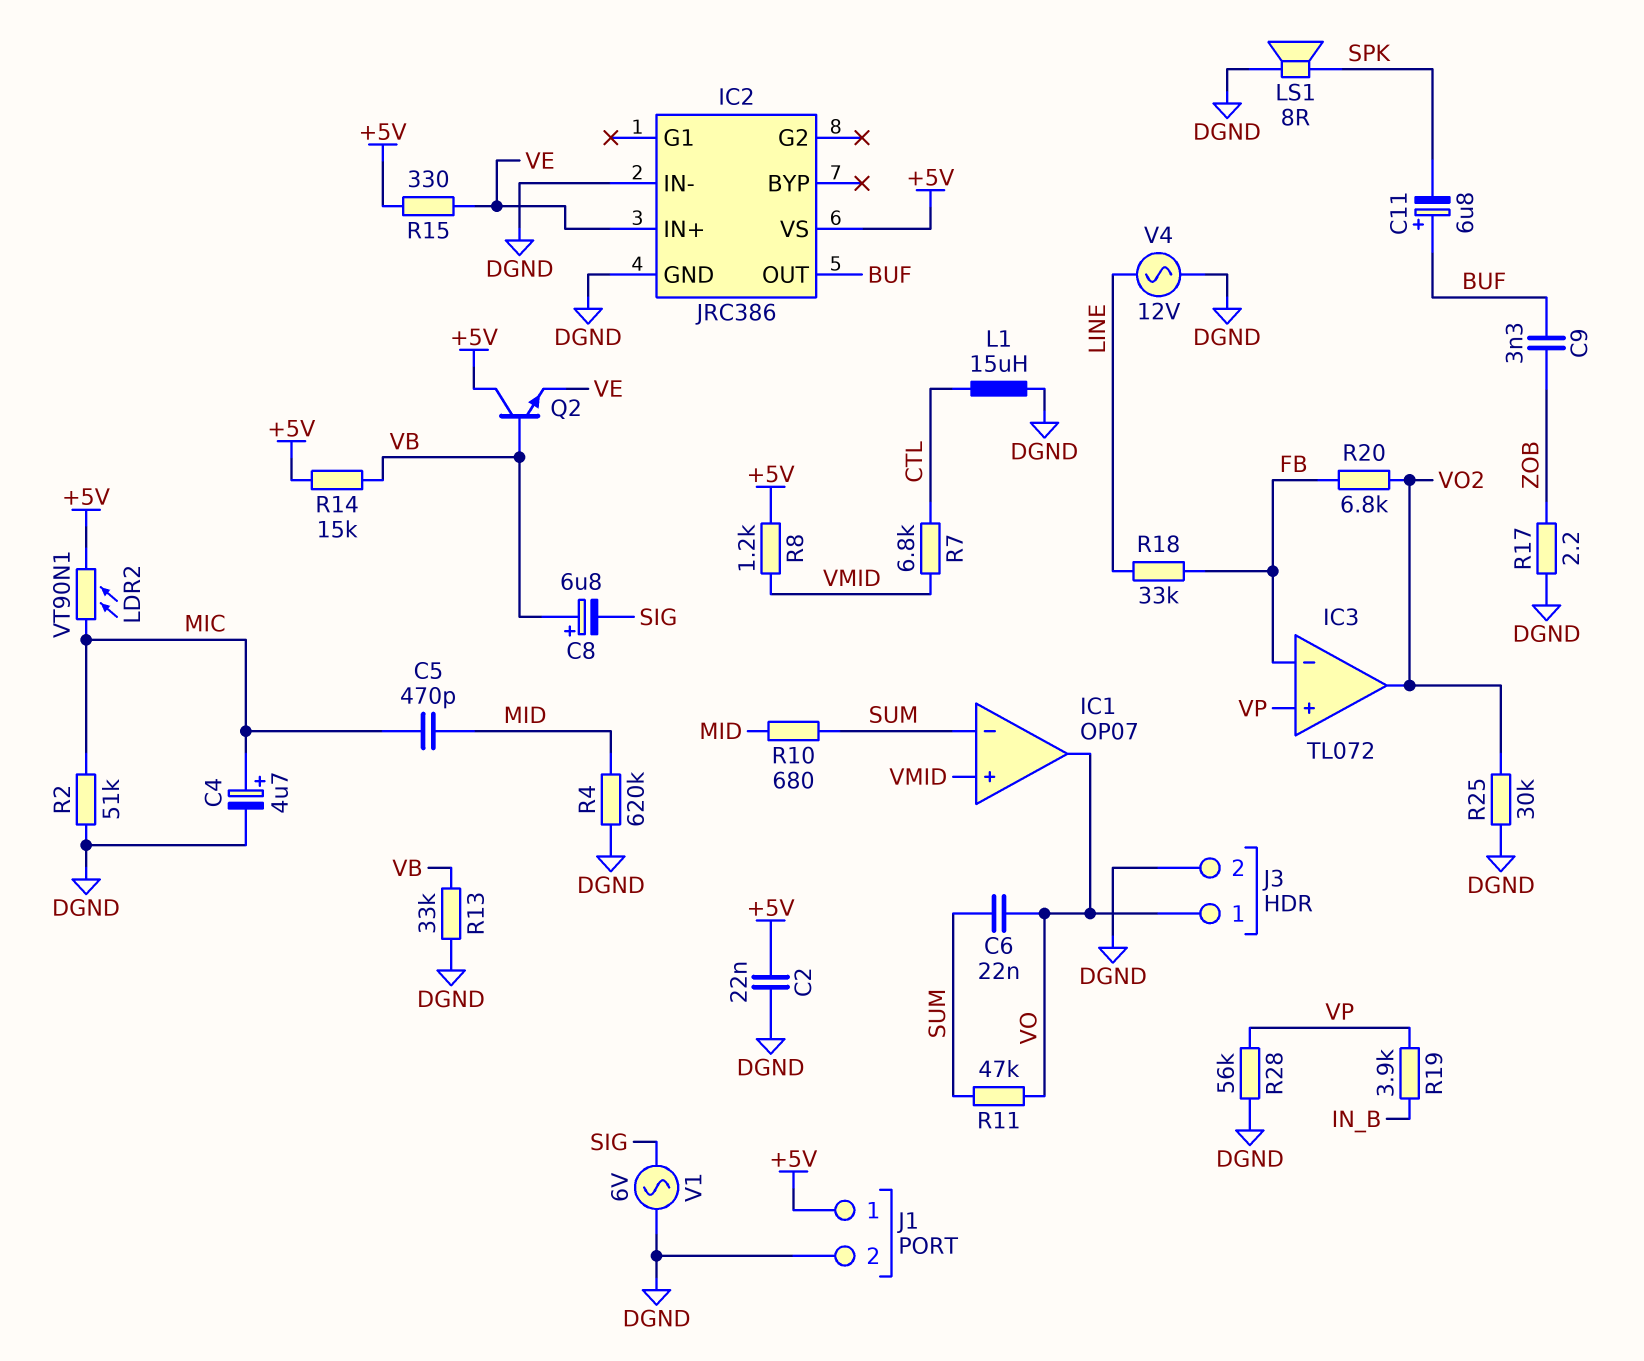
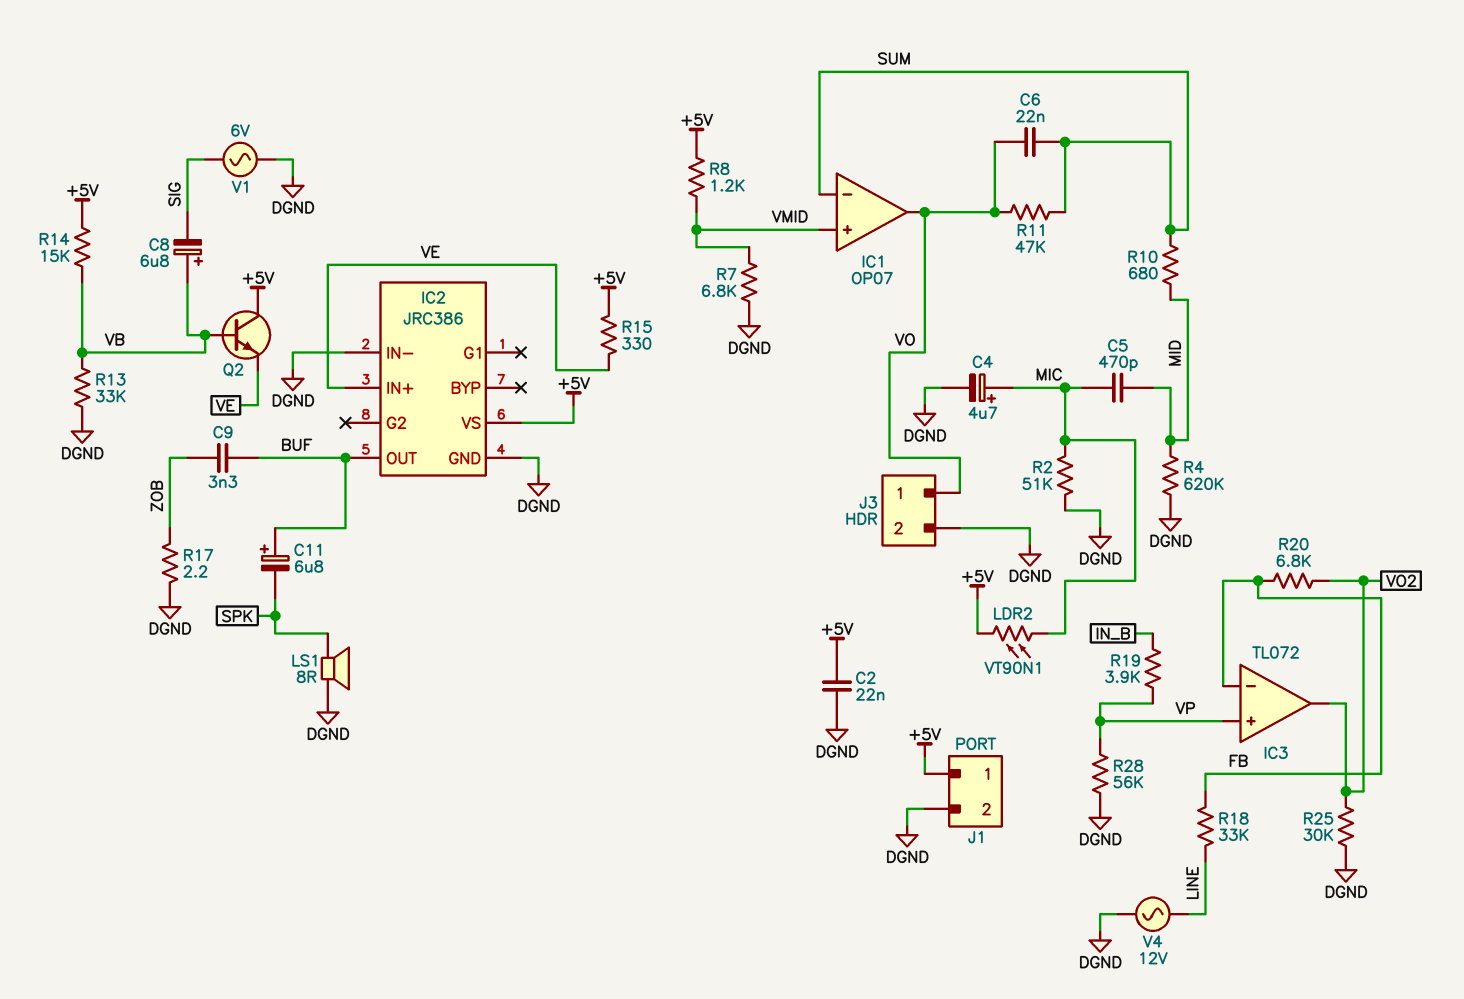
L1: 15uH (CTL, DGND) -> none
R7: 6.8k (CTL, VMID) -> 6.8k (DGND, VMID)

